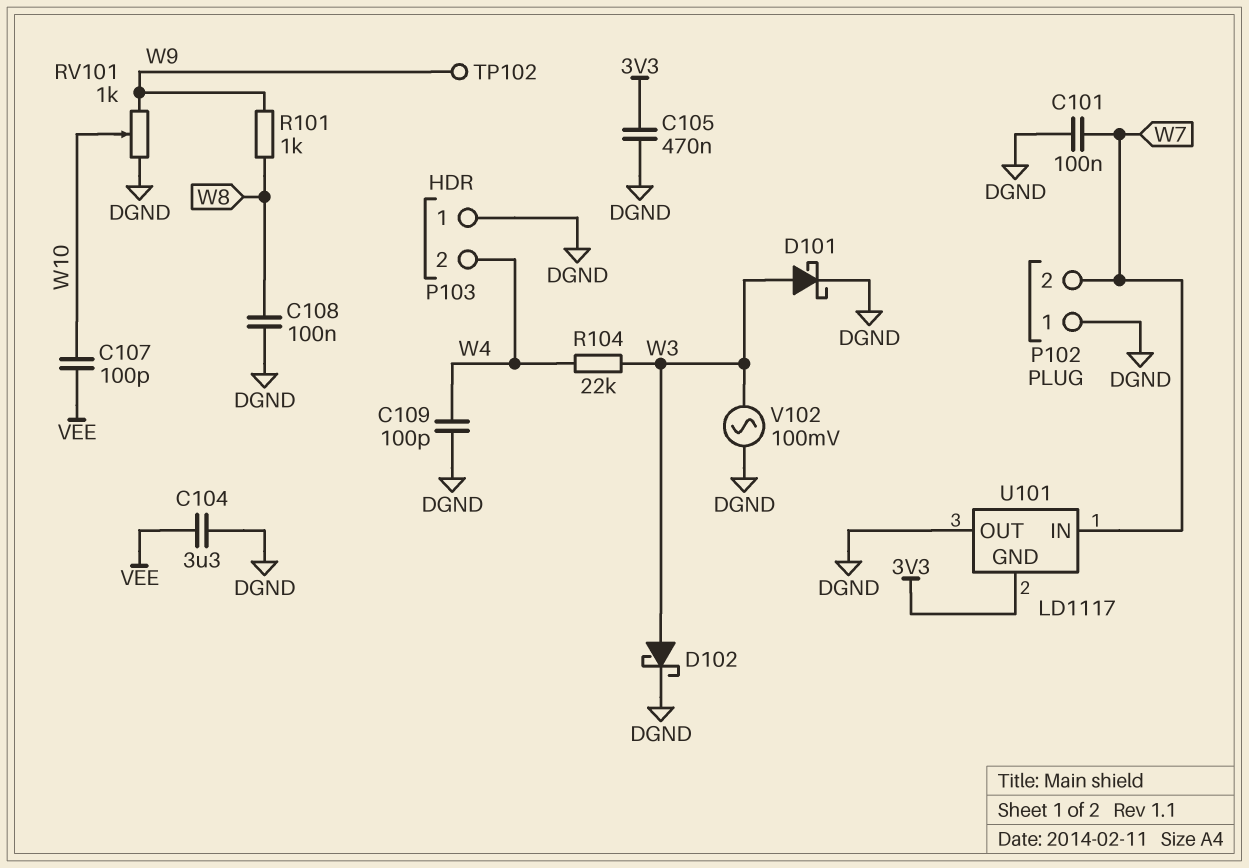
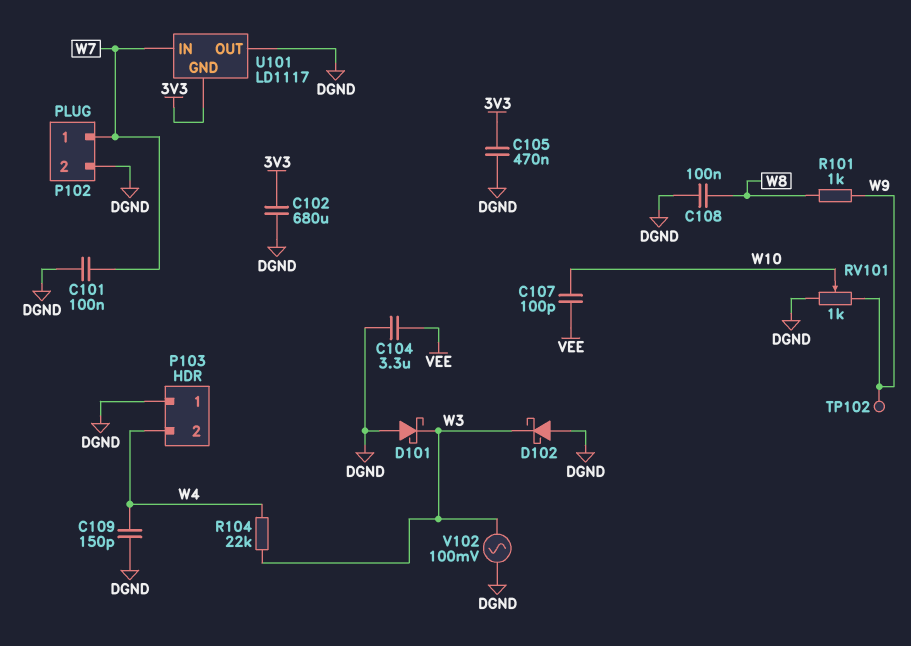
C102: none -> 680uF (3V3, DGND)
C109: 100pF (DGND, W4) -> 150pF (DGND, W4)
D101: schottky (A W3, K DGND) -> schottky (A DGND, K W3)
D102: schottky (A W3, K DGND) -> schottky (A DGND, K W3)
P102 pin 1: DGND -> W7
P102 pin 2: W7 -> DGND

